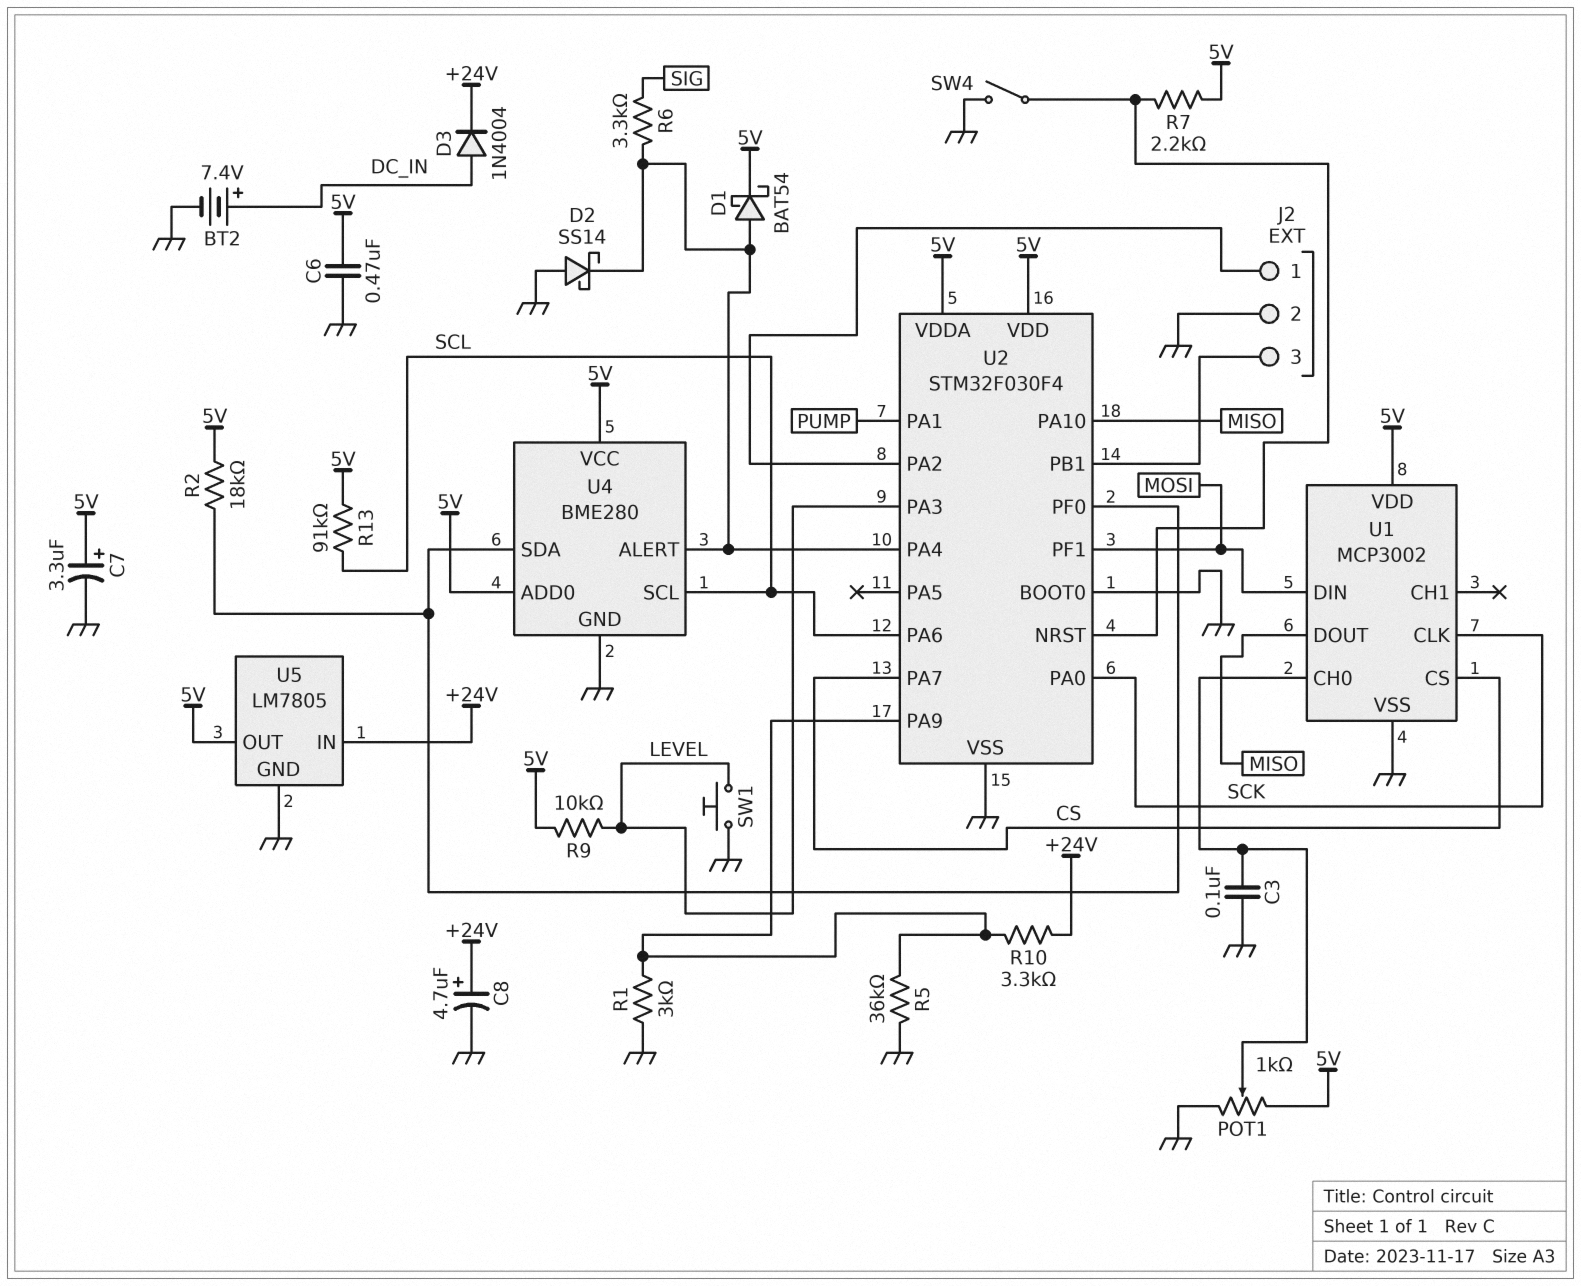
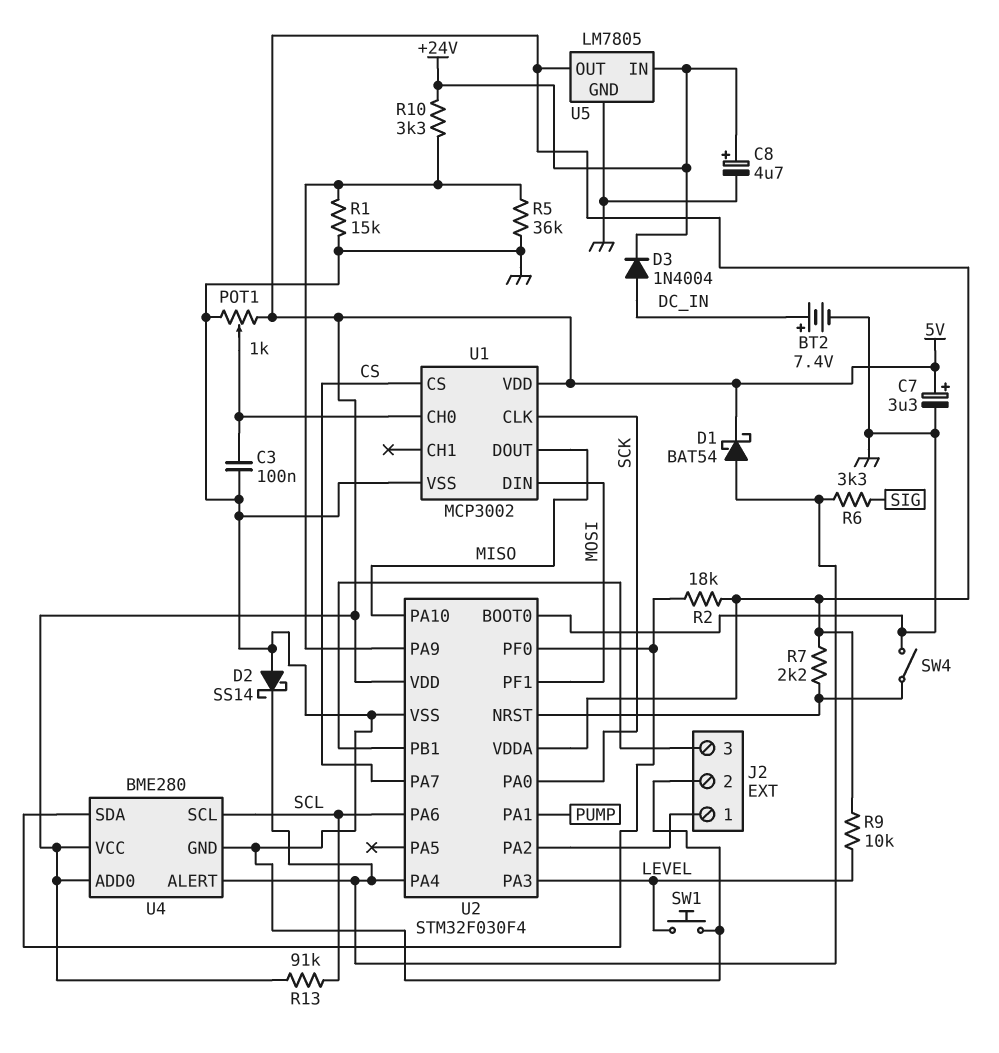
C6: 470nF (5V, GND) -> none
R1: 3k (GND, U2/PA9) -> 15k (GND, U2/PA9)

